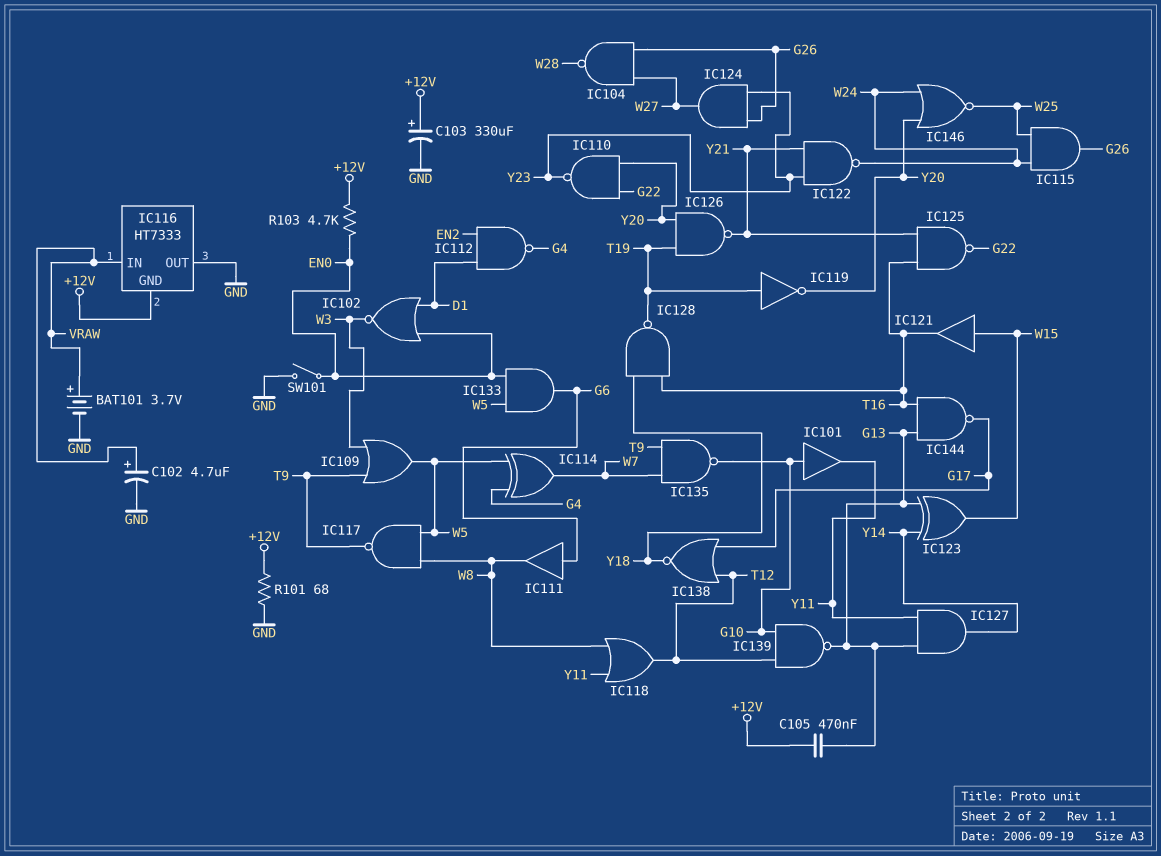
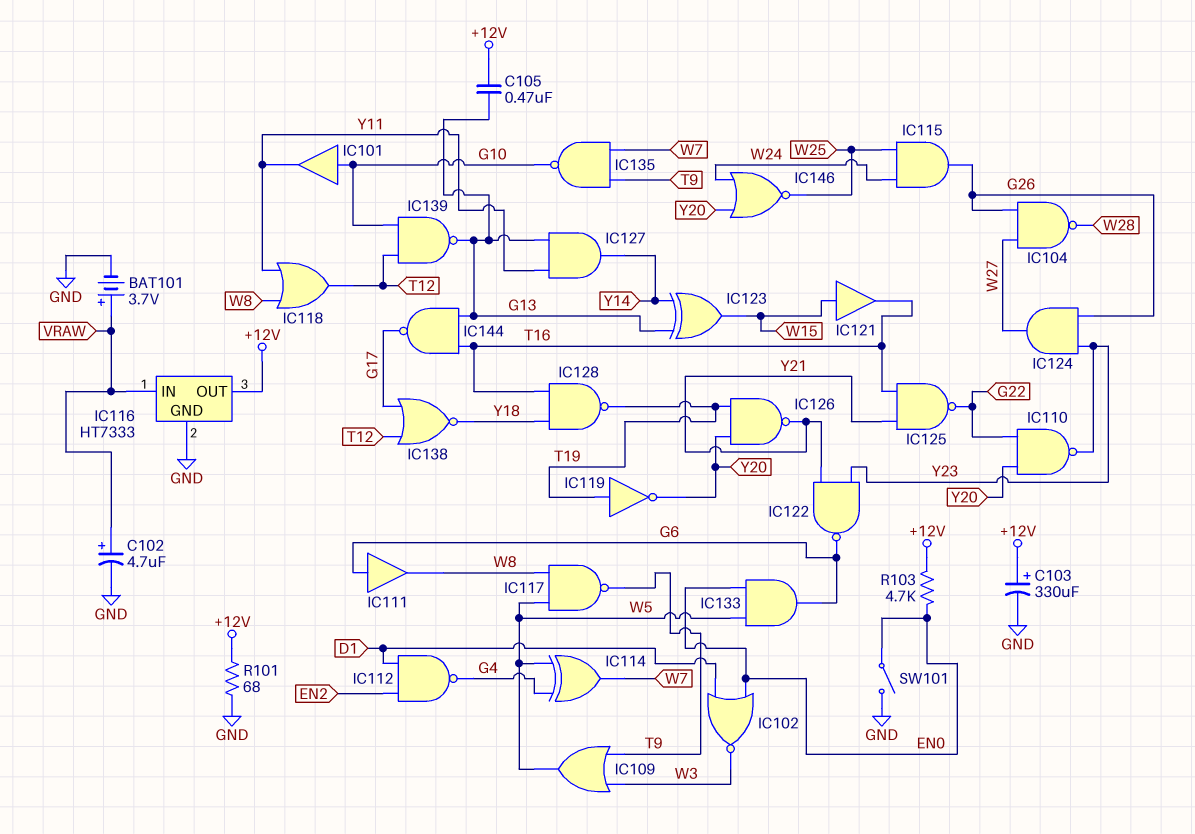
IC116 pin GND: +12V -> GND
IC116 pin OUT: GND -> +12V
IC122: NAND (in Y21, in Y23, out W24) -> NAND (in Y21, in Y23, out G6)

